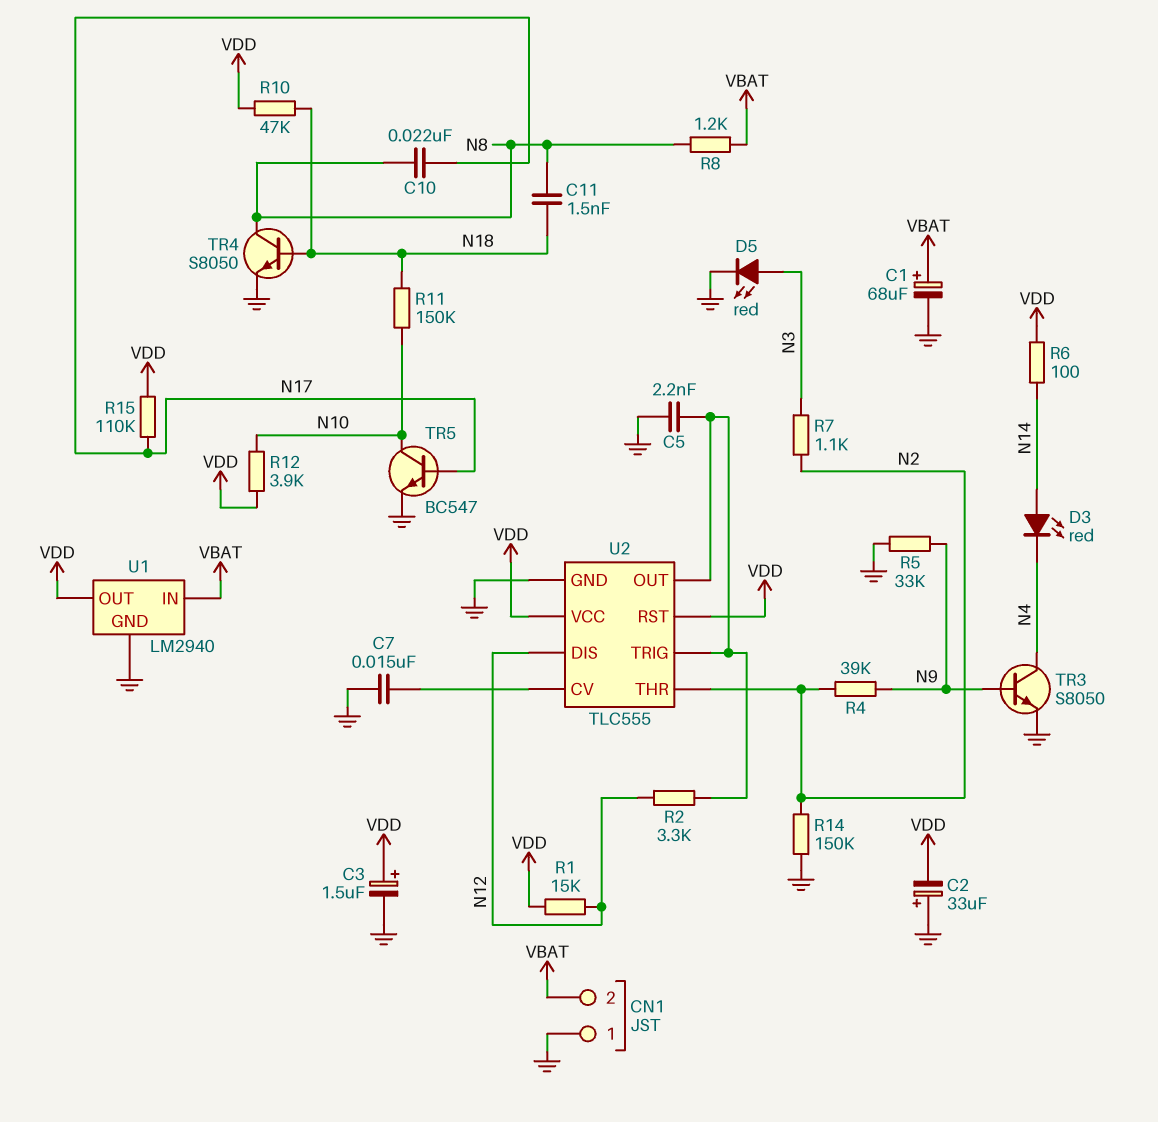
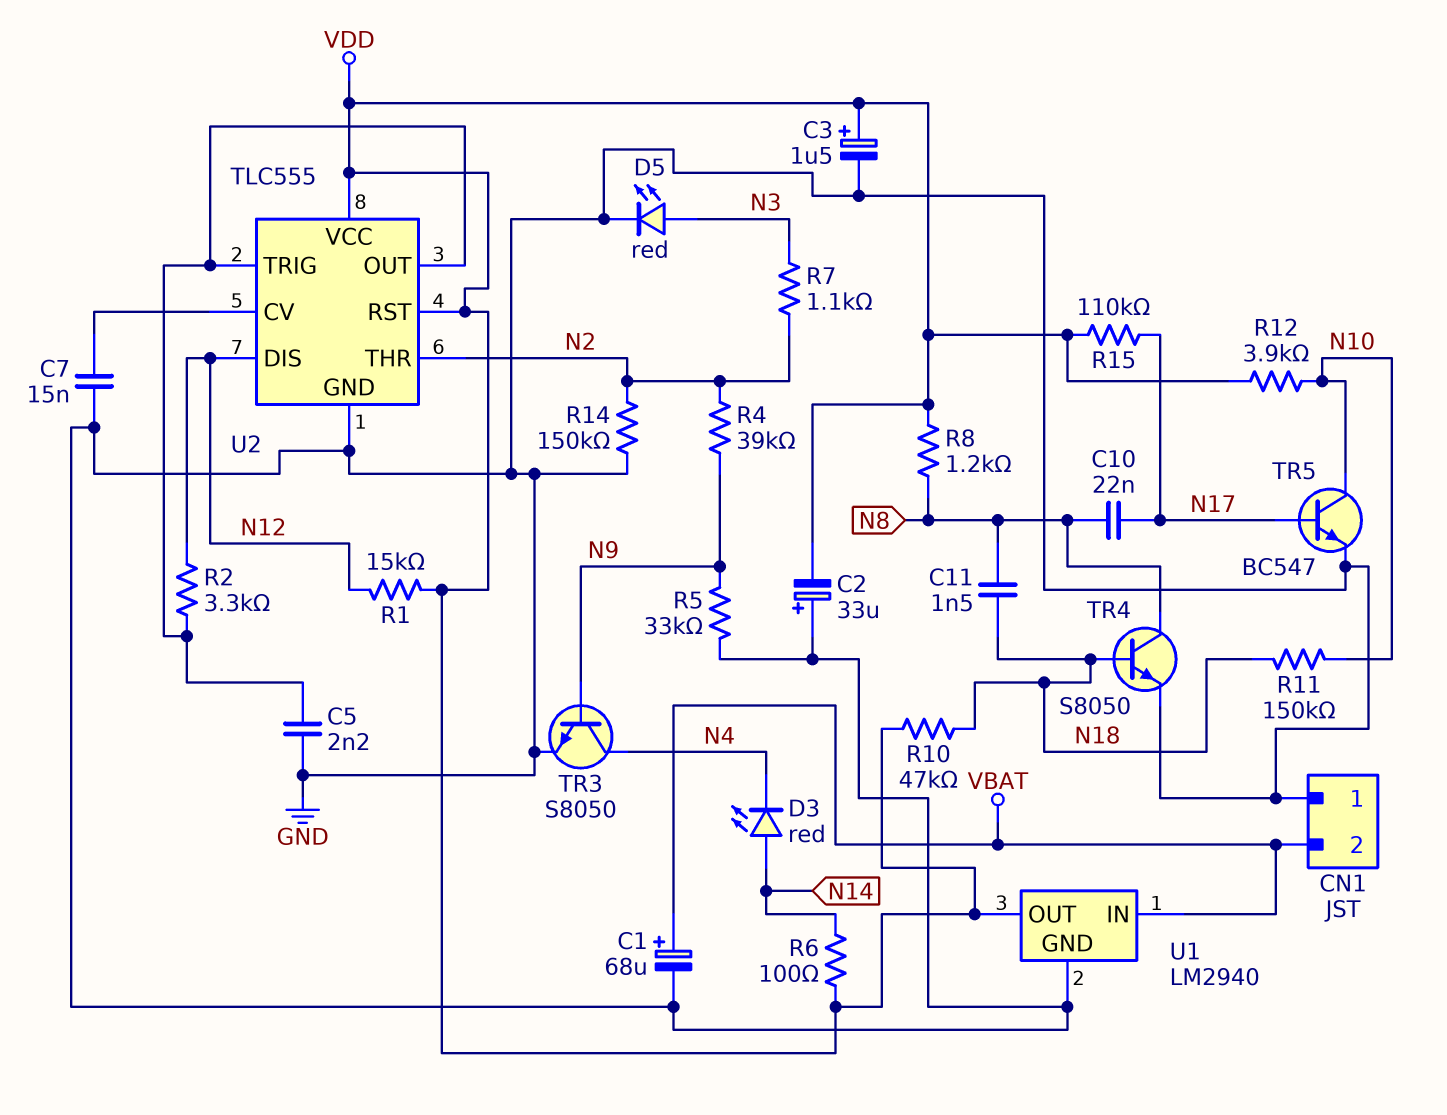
R8: 1.2k (N8, VBAT) -> 1.2k (N8, VDD)

